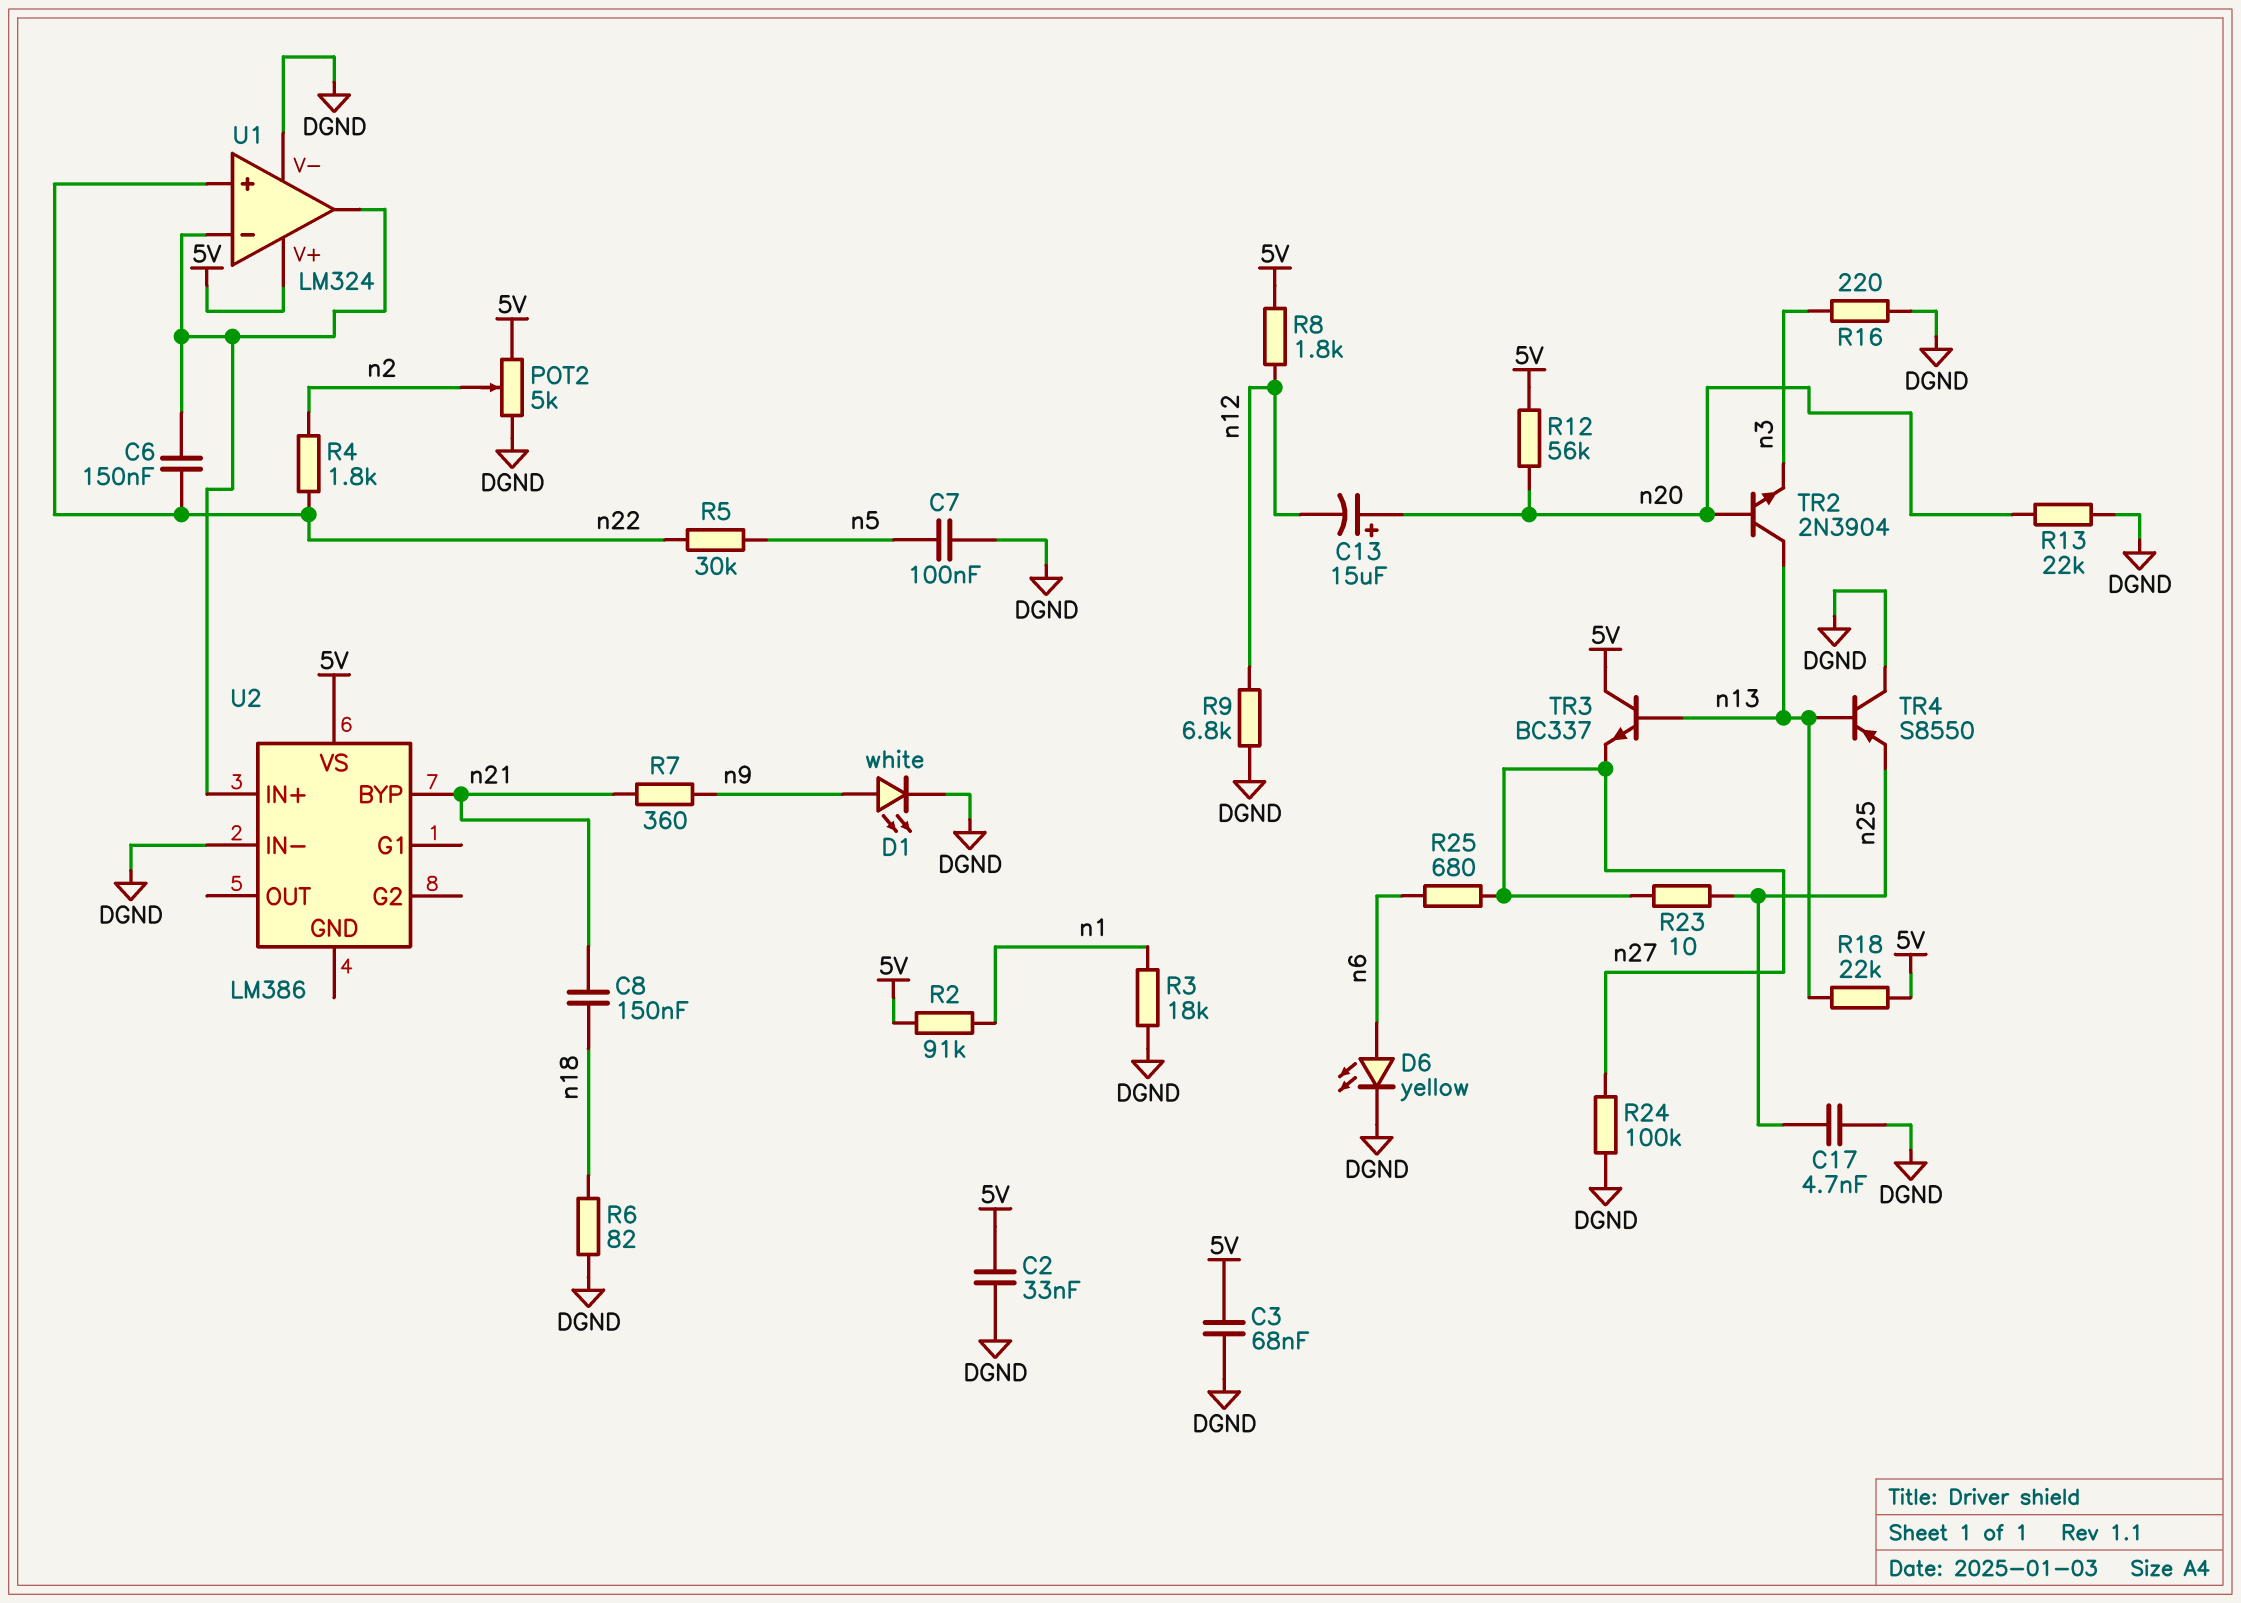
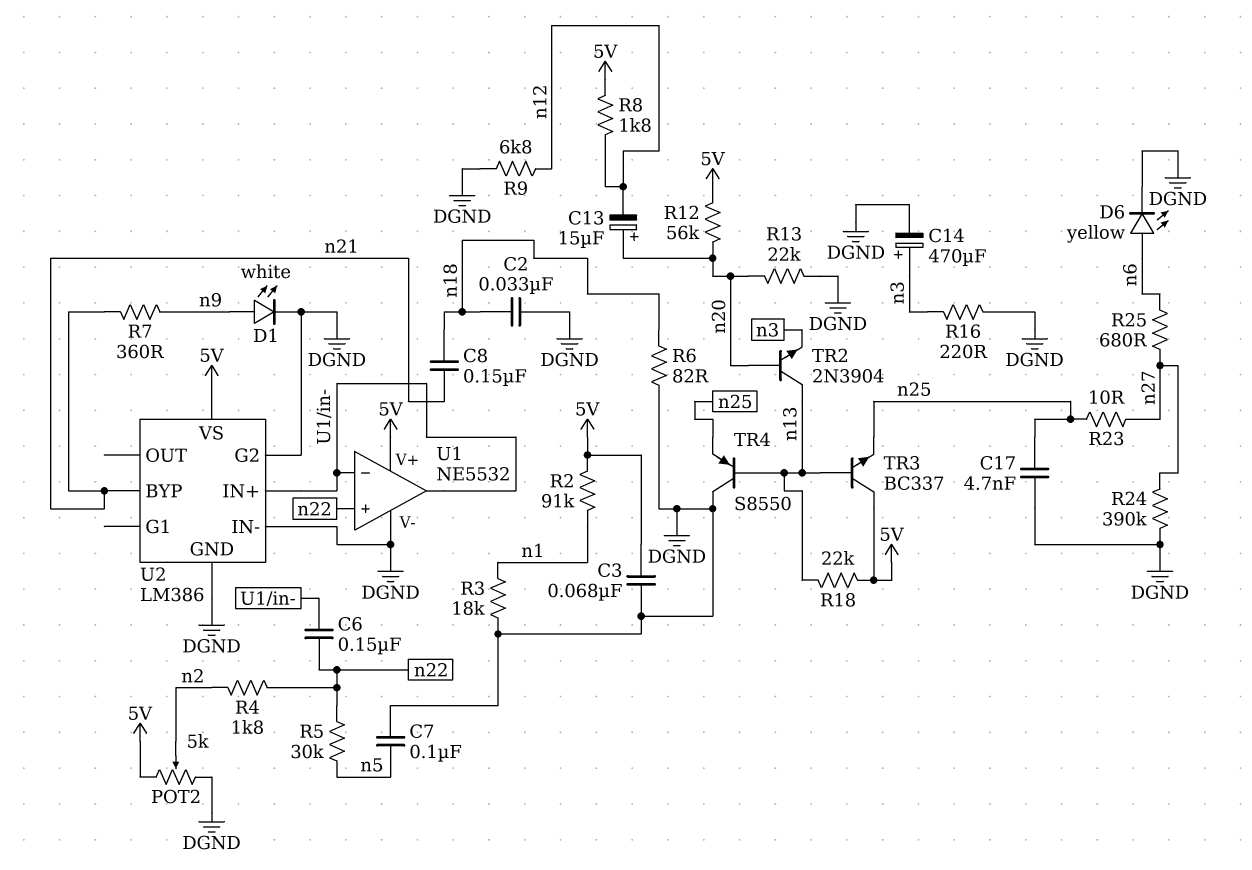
C2: 33nF (5V, DGND) -> 33nF (DGND, n18)
C14: none -> 470uF (plus n3, minus DGND)
R24: 100k (DGND, n27) -> 390k (DGND, n27)
TR3: NPN BC337 (B n13, C 5V, E n27) -> NPN BC337 (B n13, C 5V, E n25)
U1: LM324 -> NE5532
U2 pin G2: none -> DGND
U2 pin GND: none -> DGND

